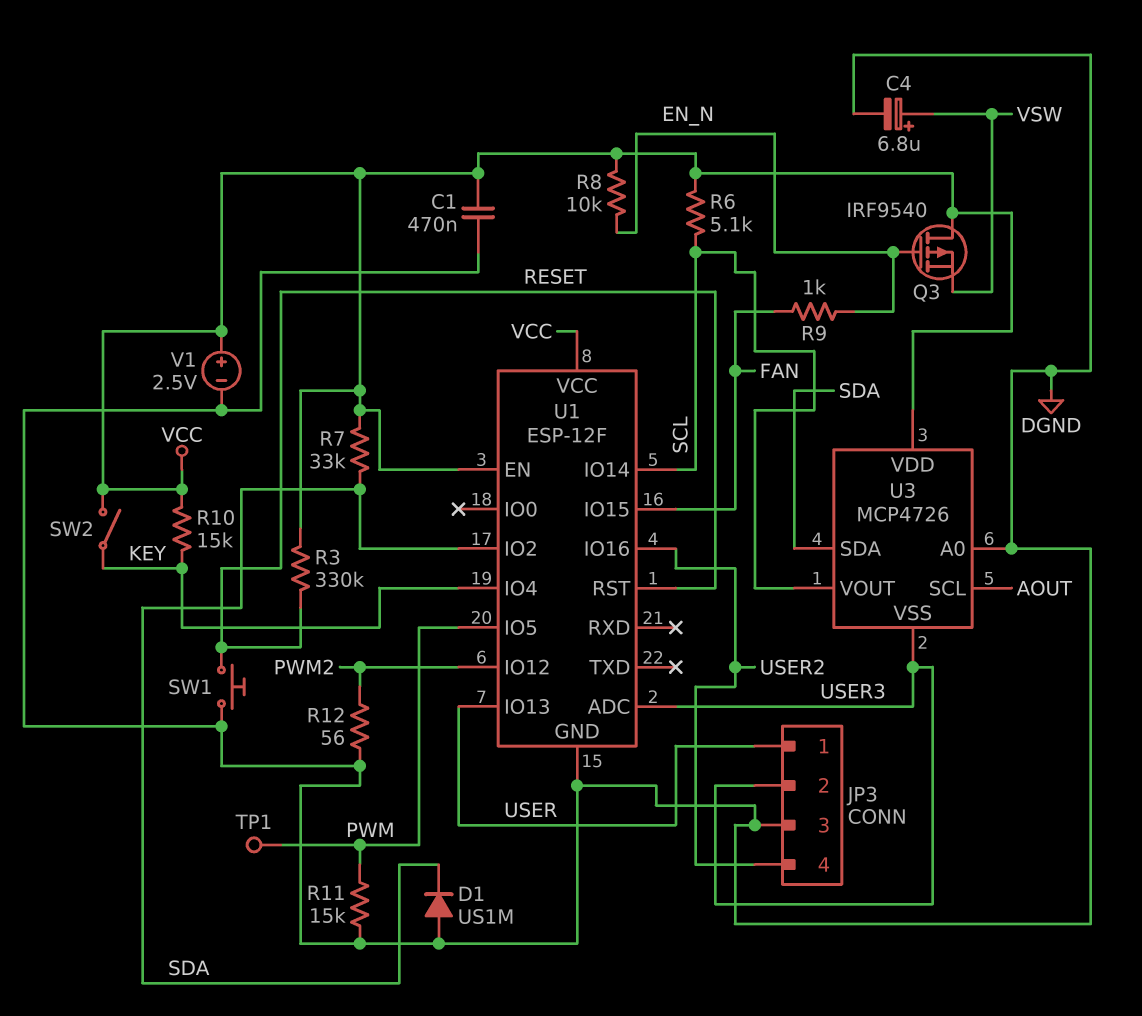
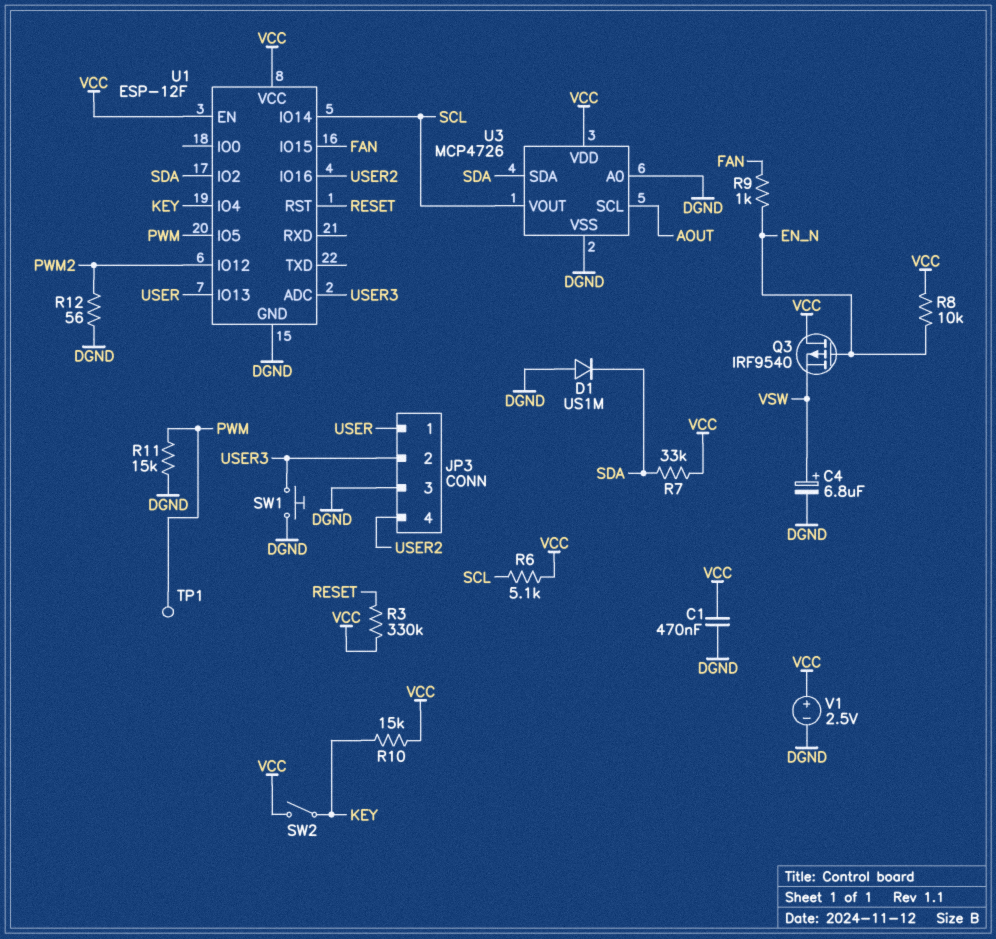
SW1: button (DGND, RESET) -> button (DGND, USER3)
U3 pin VSS: USER3 -> DGND

